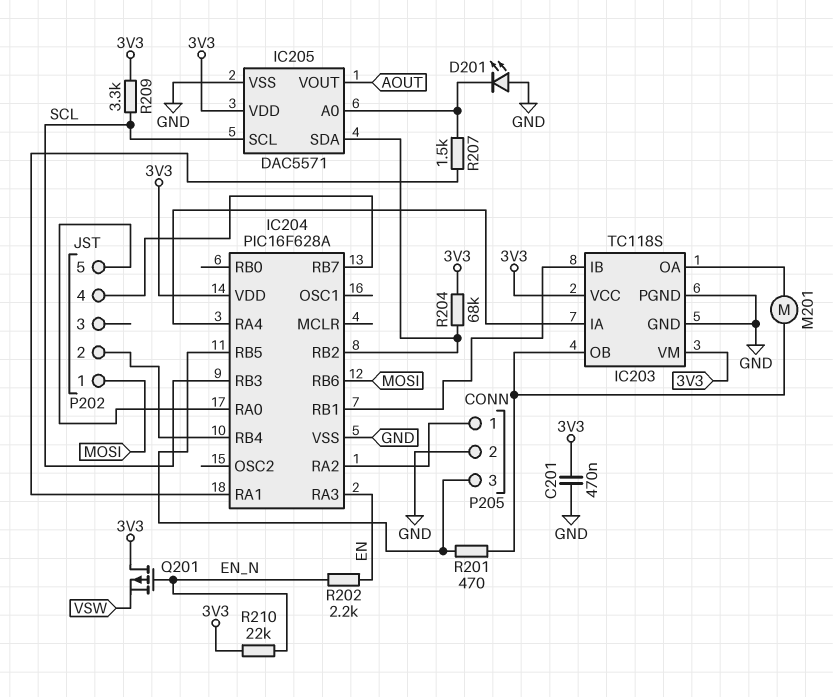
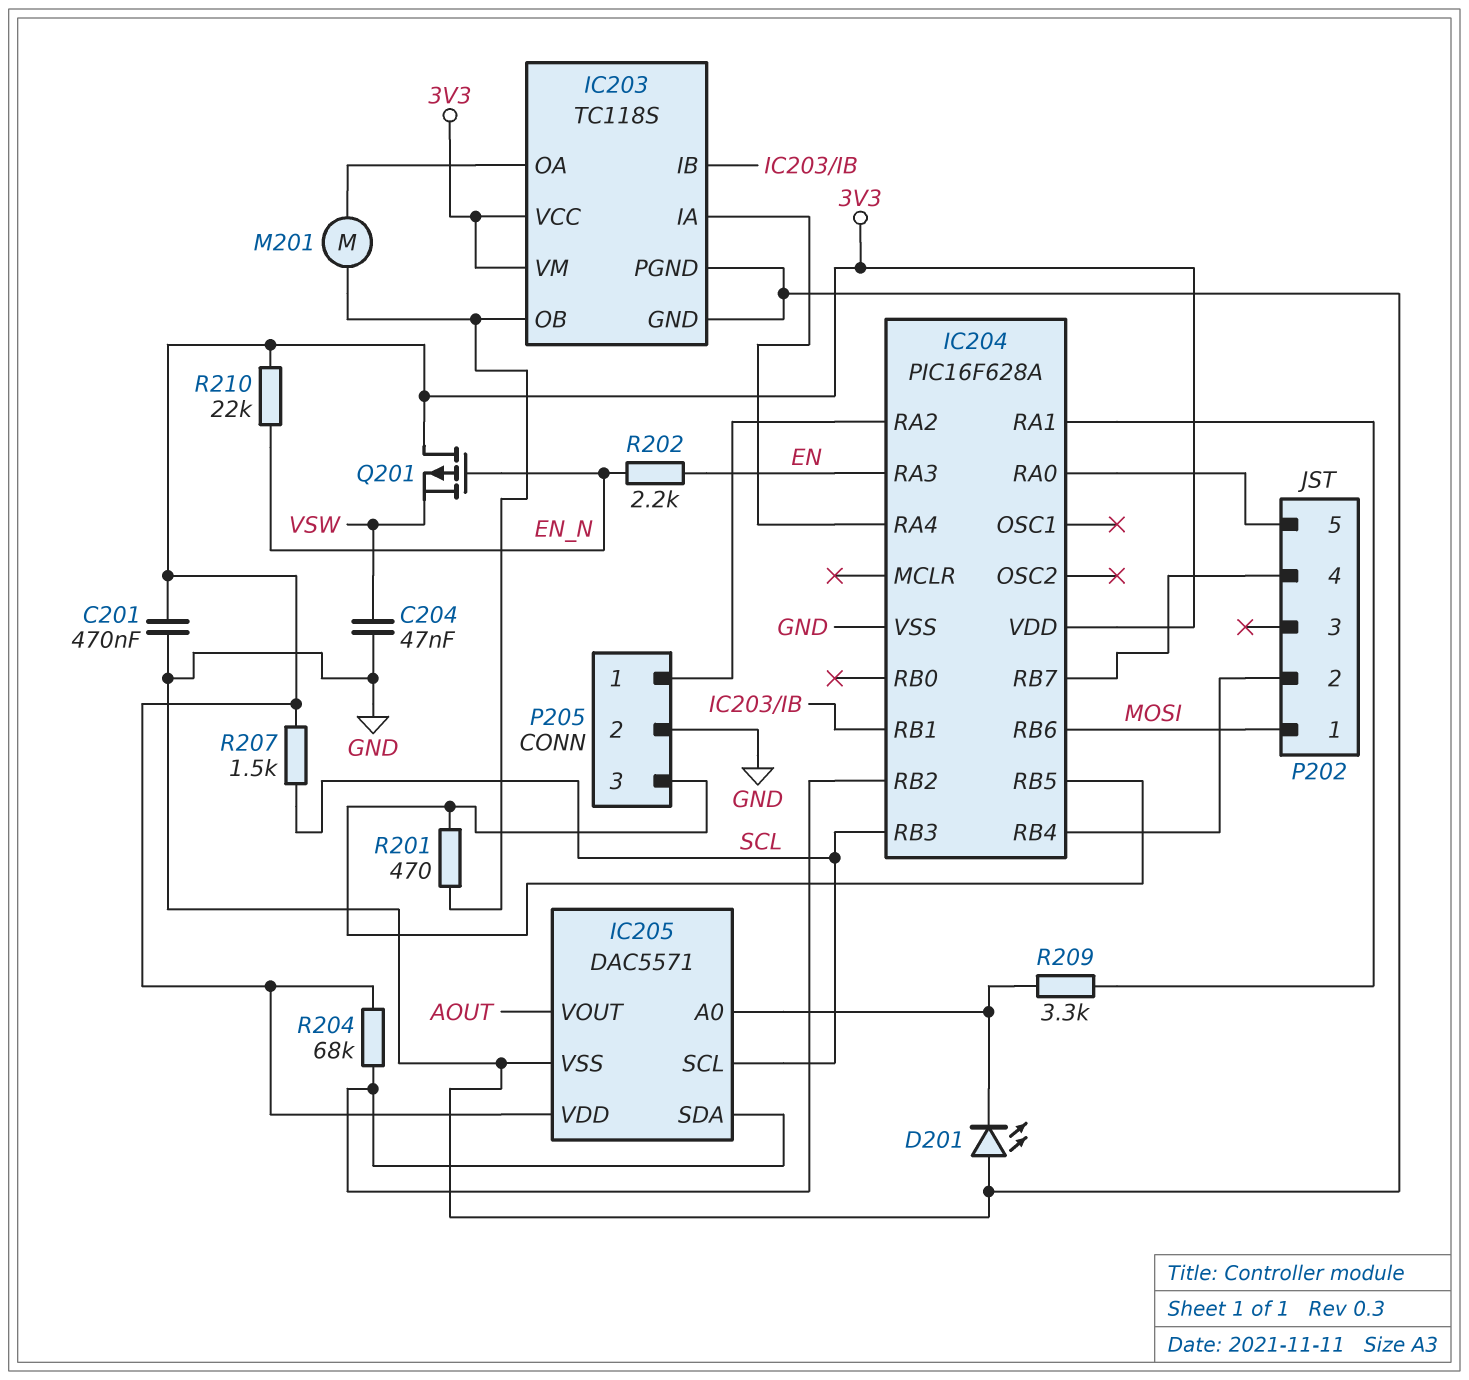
C204: none -> 47nF (GND, VSW)
R207: 1.5k (IC204/RA1, IC205/A0) -> 1.5k (3V3, SCL)
R209: 3.3k (3V3, SCL) -> 3.3k (IC204/RA1, IC205/A0)

